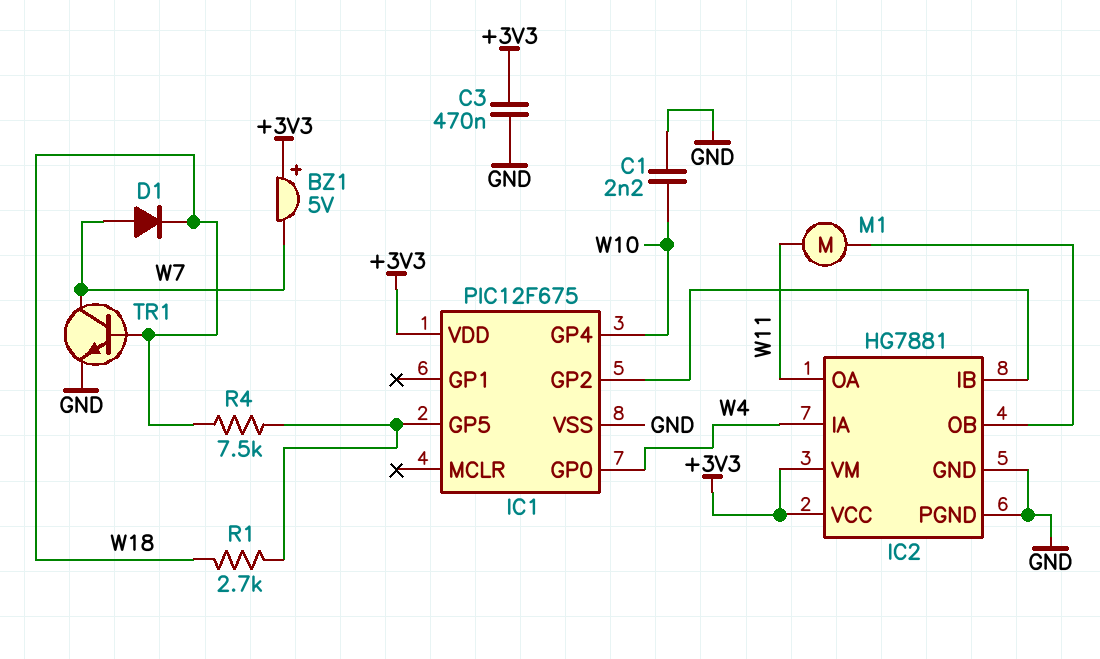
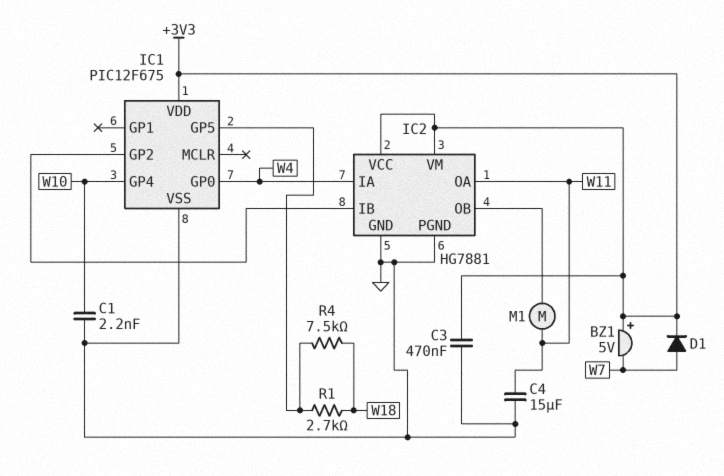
C4: none -> 15uF (GND, W11)
D1: diode (A W7, K W18) -> diode (A W7, K +3V3)
TR1: NPN (B W18, C W7, E GND) -> none

